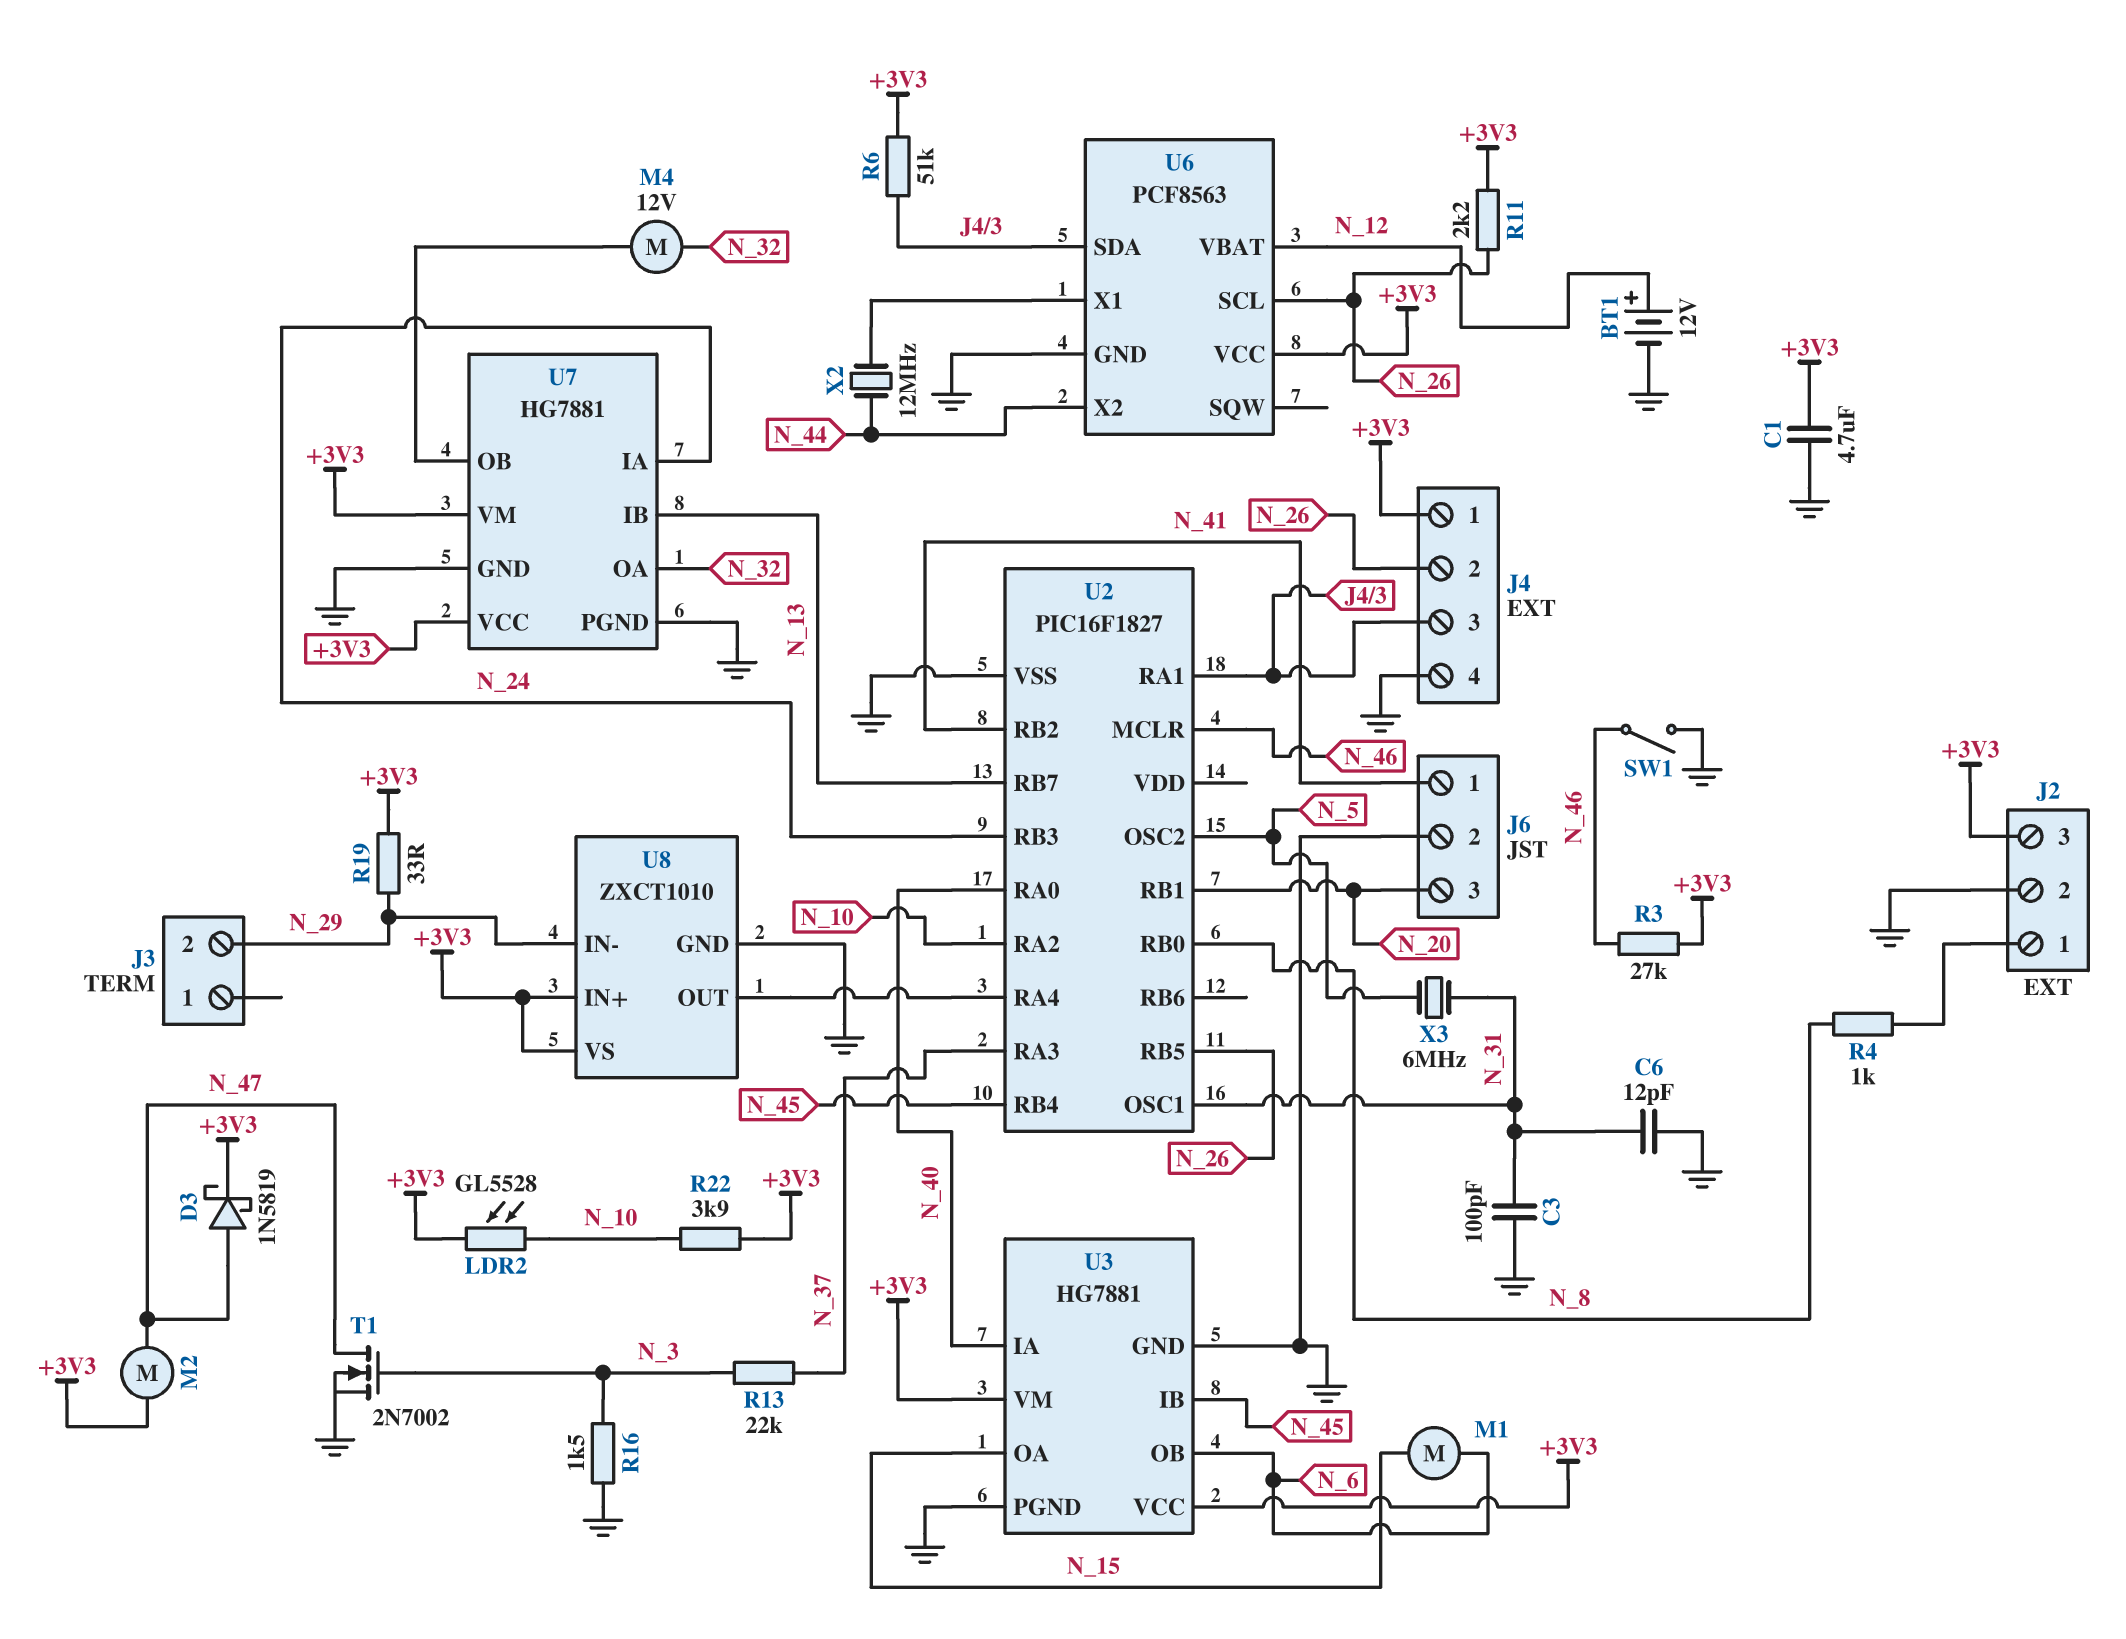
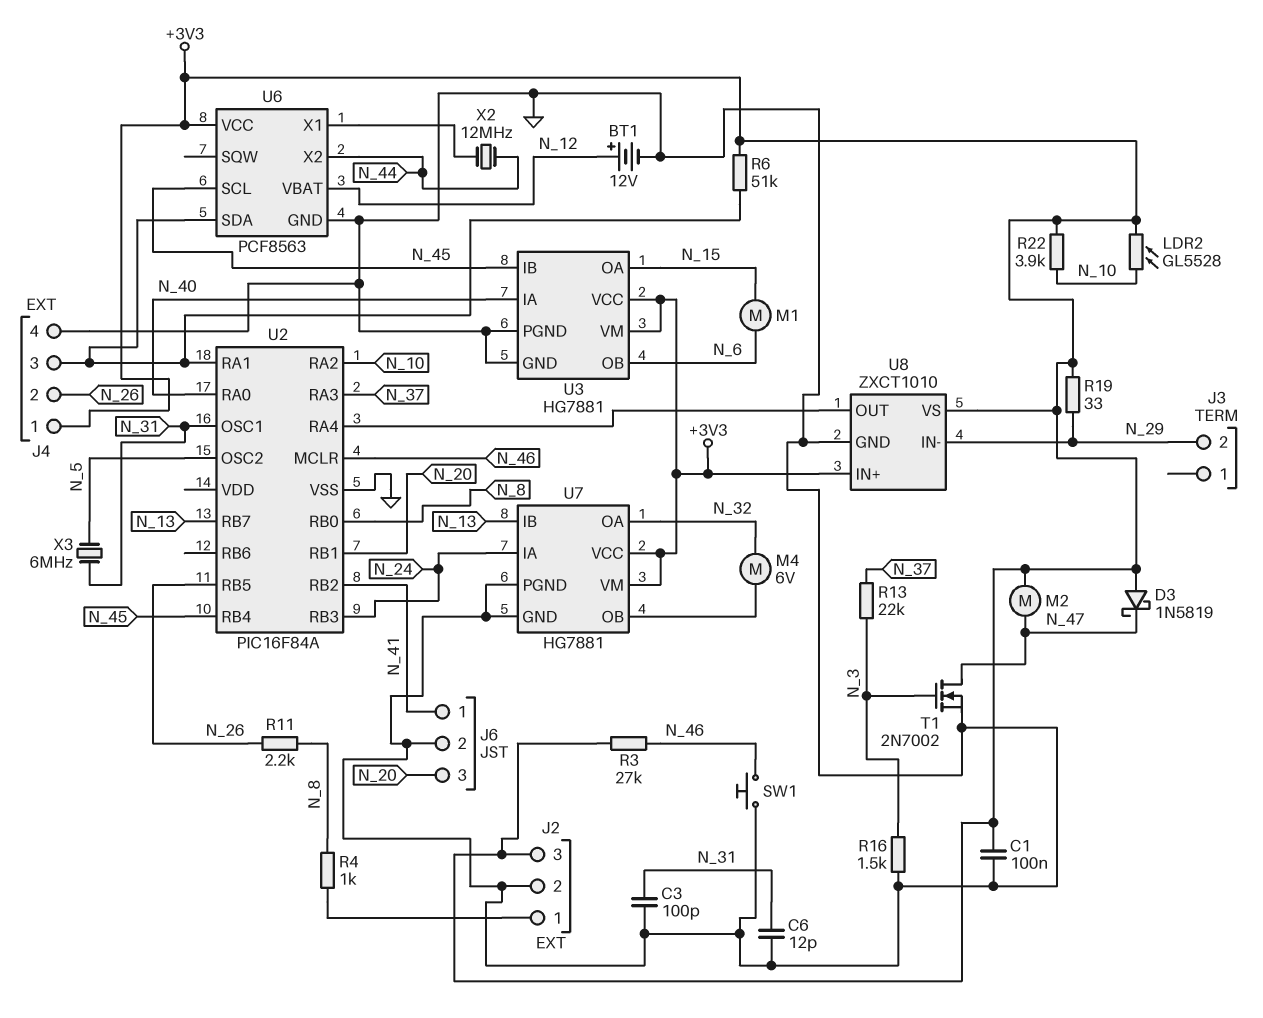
C1: 4.7uF (+3V3, GND) -> 100nF (+3V3, GND)
D3: schottky 1N5819 (A N_47, K +3V3) -> schottky 1N5819 (A +3V3, K N_47)
M4: motor 12V (N_32, U7/OB) -> motor 6V (N_32, U7/OB)
R11: 2.2k (+3V3, N_26) -> 2.2k (N_8, N_26)
SW1: switch (GND, N_46) -> button (GND, N_46)
U2: PIC16F1827 -> PIC16F84A
U6 pin SCL: N_26 -> N_45

